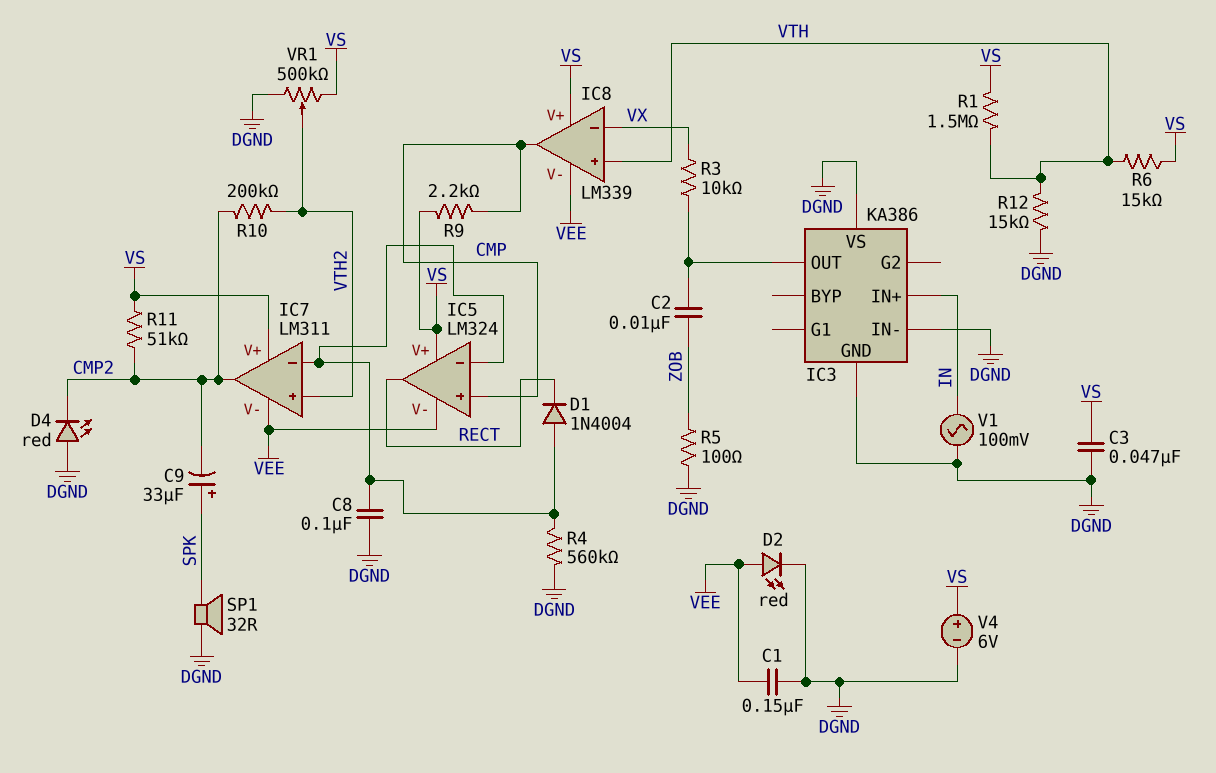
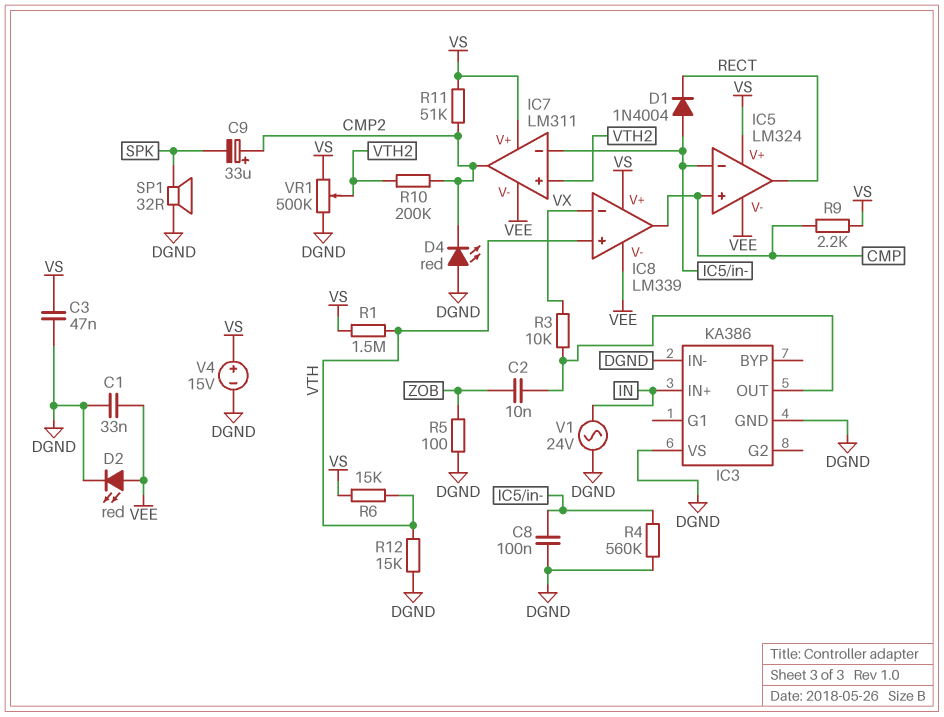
C1: 150nF (DGND, VEE) -> 33nF (DGND, VEE)
C9: 33uF (plus SPK, minus CMP2) -> 33uF (plus CMP2, minus SPK)
V1: AC 100mV (DGND, IN) -> AC 24V (DGND, IN)
V4: 6V (plus VS, minus DGND) -> 15V (plus VS, minus DGND)

